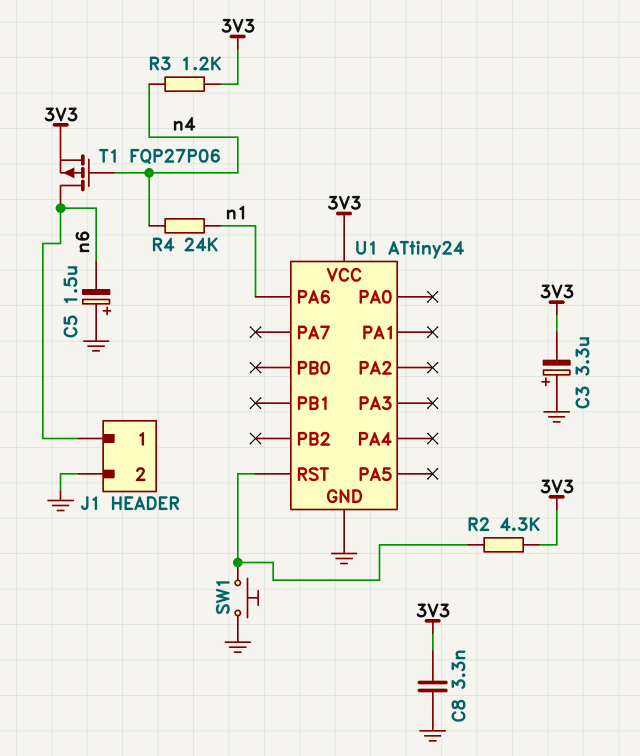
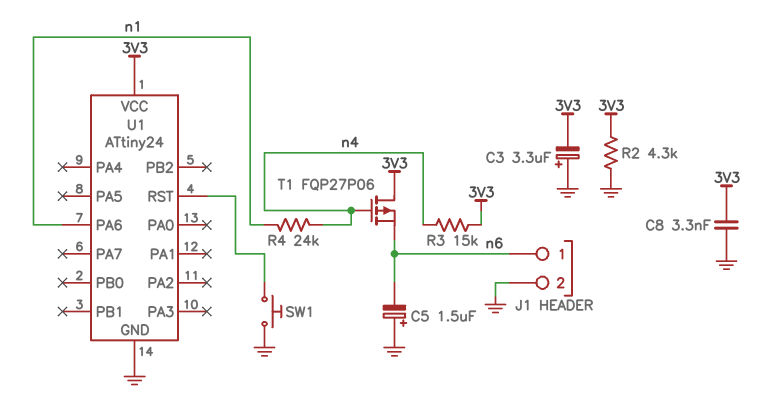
R2: 4.3k (3V3, U1/RST) -> 4.3k (3V3, GND)
R3: 1.2k (3V3, n4) -> 15k (3V3, n4)
T1: PMOS FQP27P06 (G n4, D n6, S 3V3) -> PMOS FQP27P06 (G n4, D 3V3, S n6)

